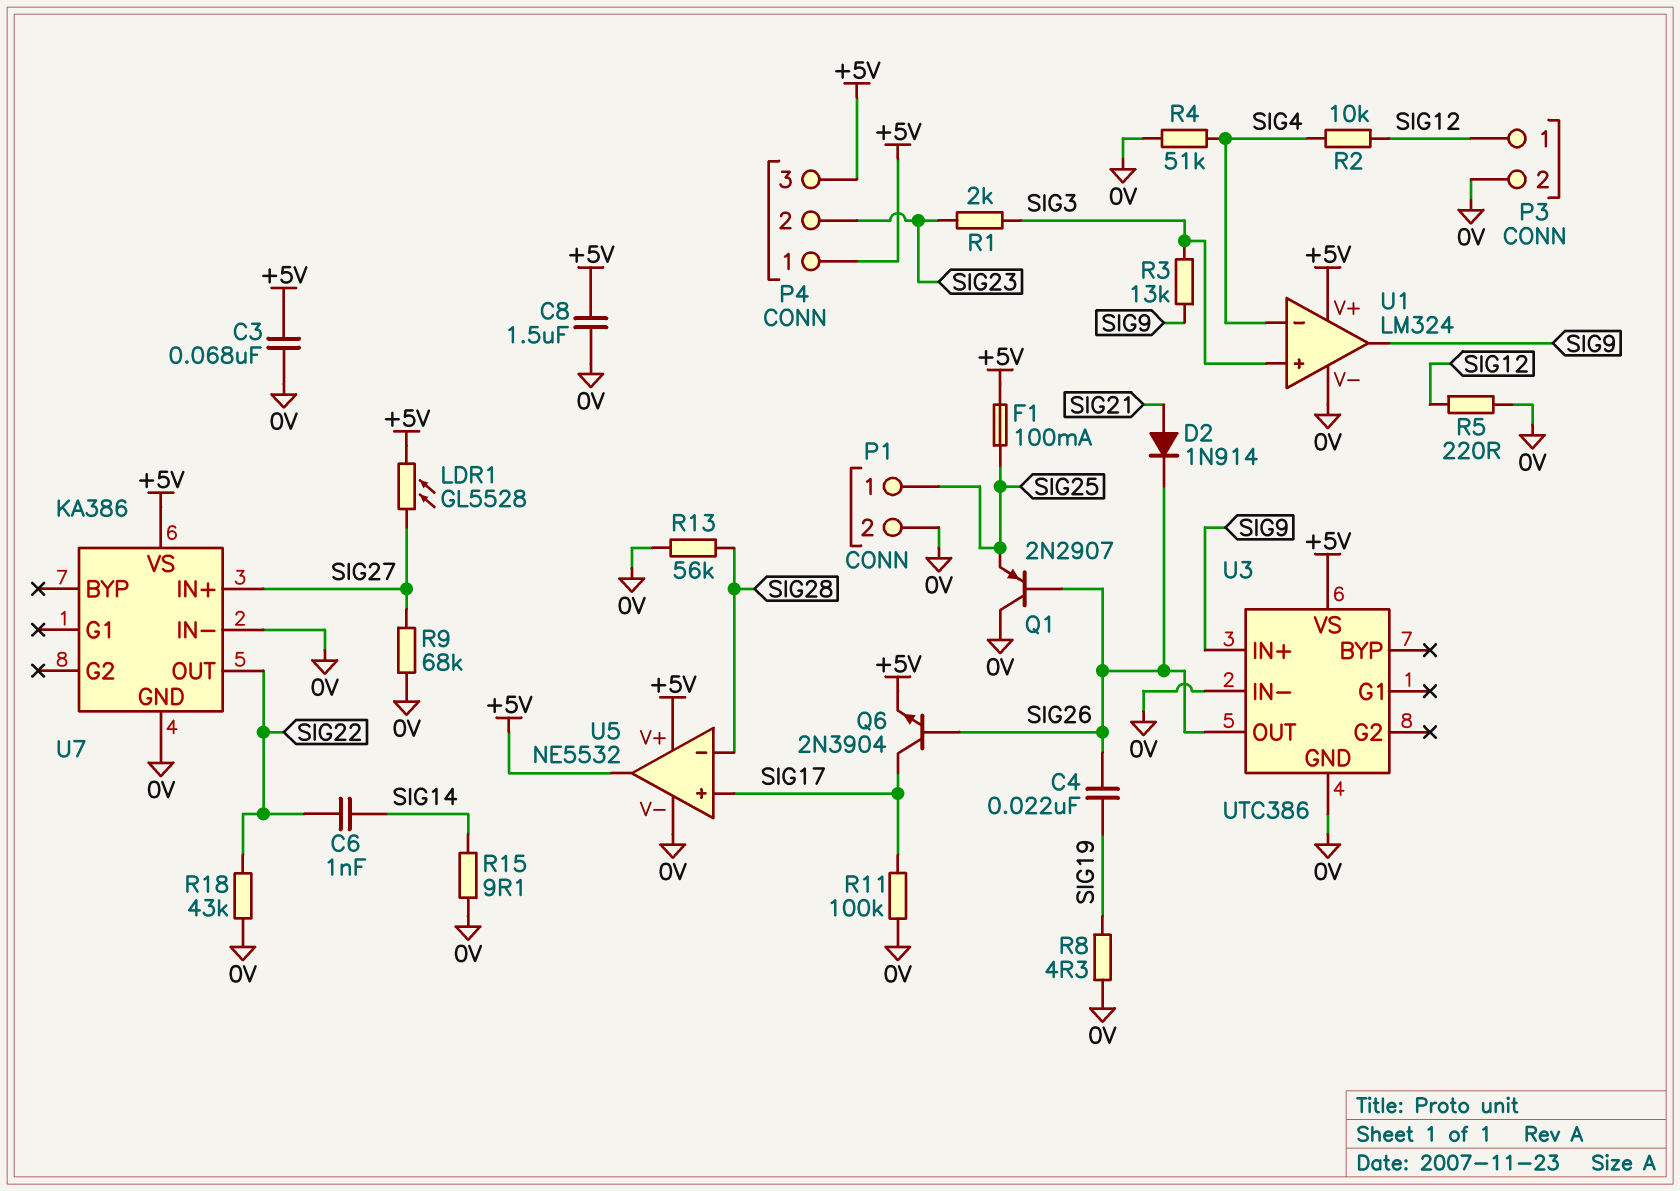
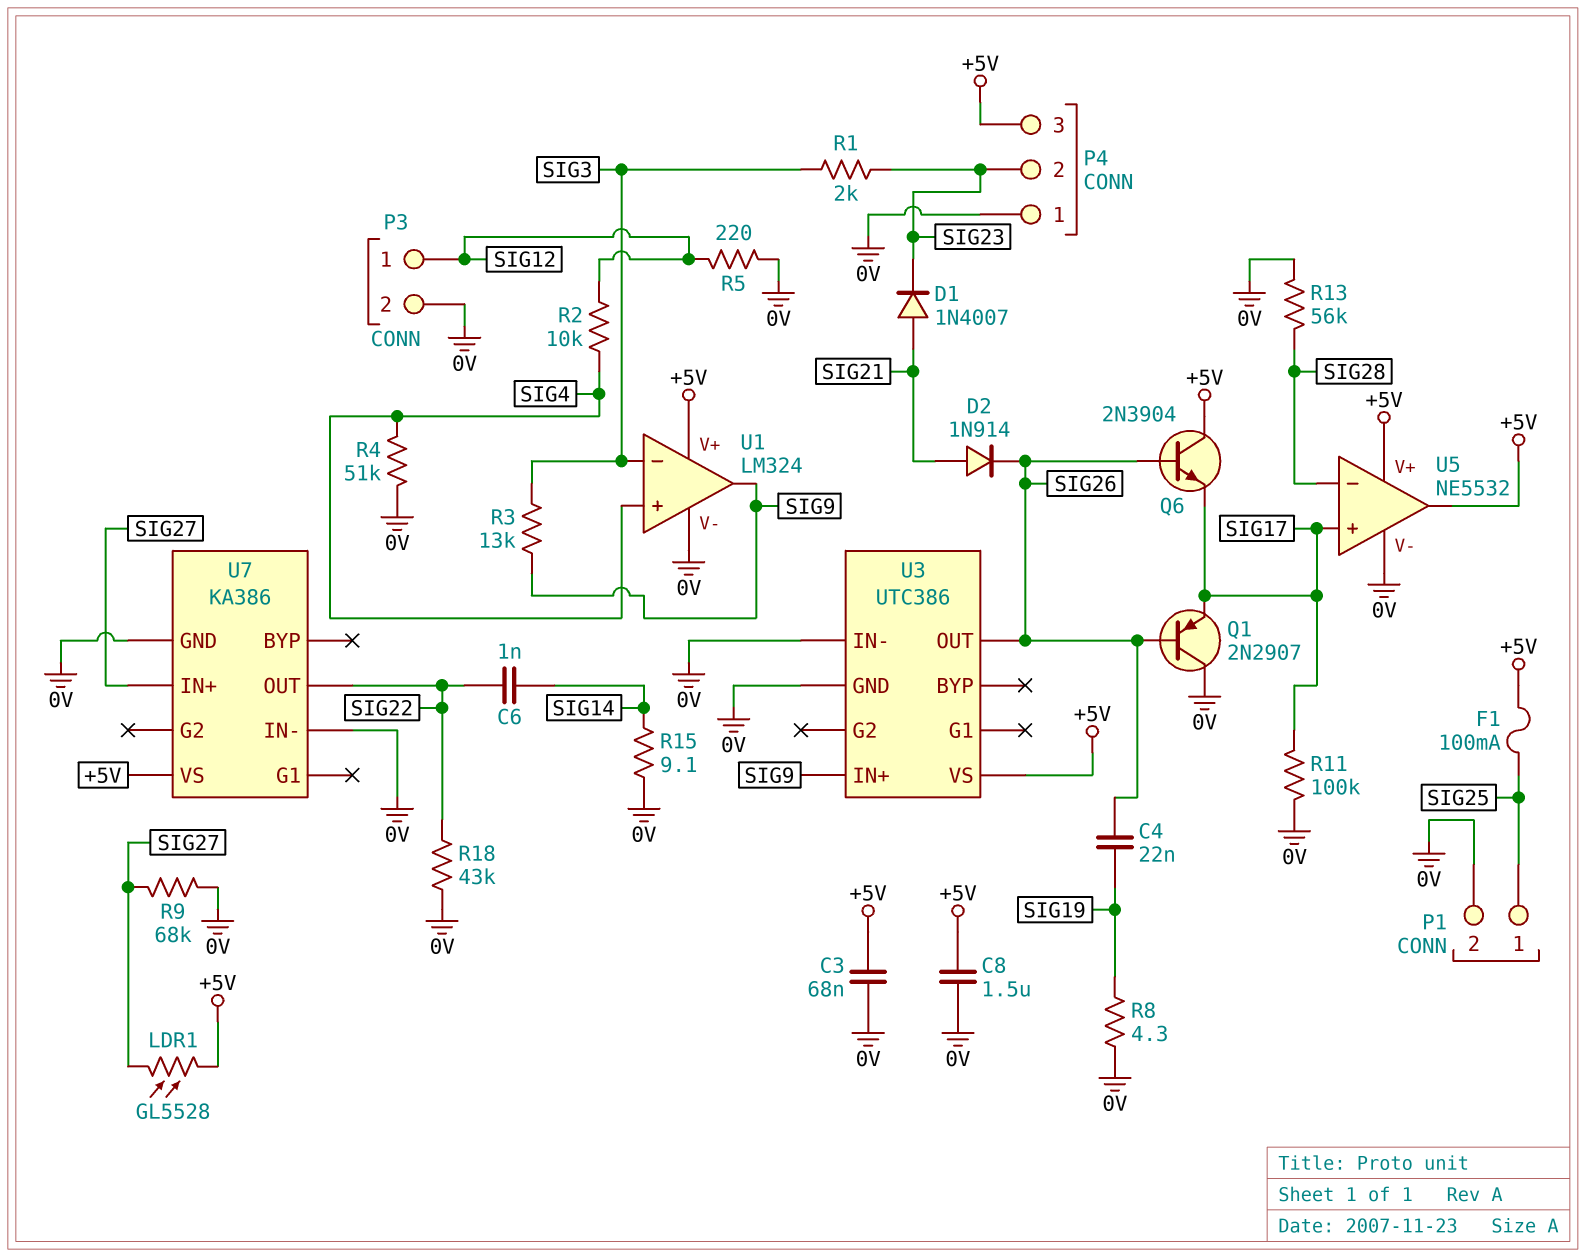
D1: none -> diode 1N4007 (A SIG21, K SIG23)
P4 pin 1: +5V -> 0V
Q1: PNP 2N2907 (B SIG26, C 0V, E SIG25) -> PNP 2N2907 (B SIG26, C 0V, E SIG17)
Q6: NPN 2N3904 (B SIG26, C SIG17, E +5V) -> NPN 2N3904 (B SIG26, C +5V, E SIG17)
U1 pin in+: SIG3 -> SIG4
U1 pin in-: SIG4 -> SIG3

